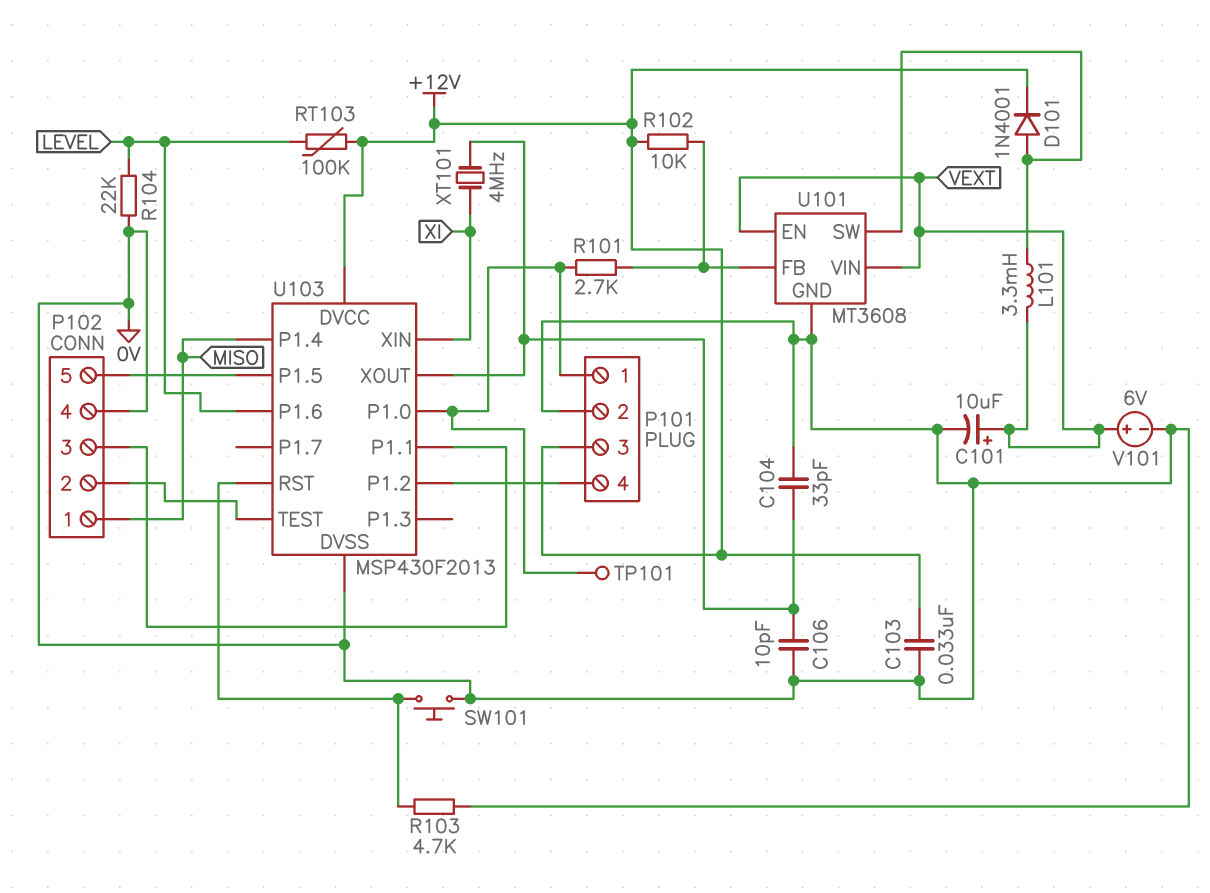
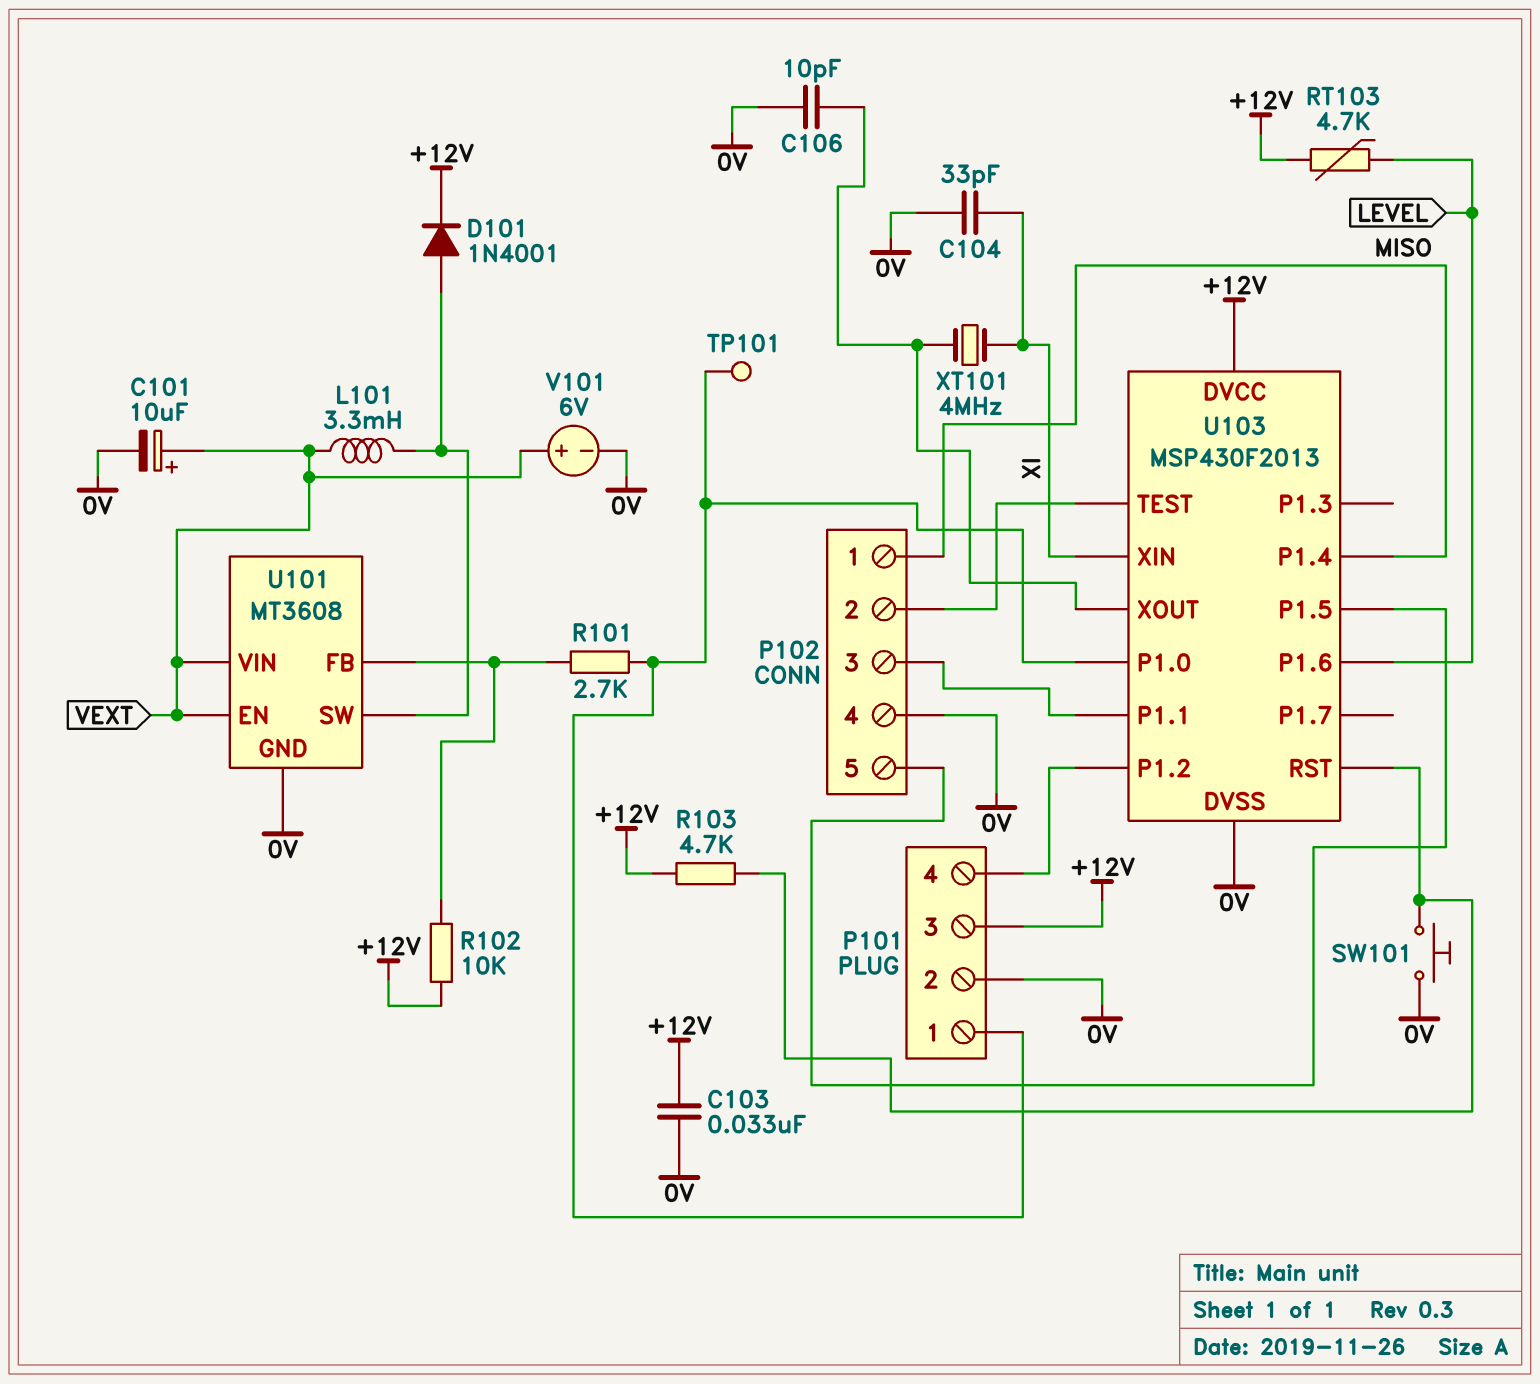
C104: 33pF (0V, U103/XOUT) -> 33pF (0V, XI)
R103: 4.7k (0V, U103/RST) -> 4.7k (+12V, U103/RST)
R104: 22k (0V, LEVEL) -> none
RT103: 100k (+12V, LEVEL) -> 4.7k (+12V, LEVEL)

